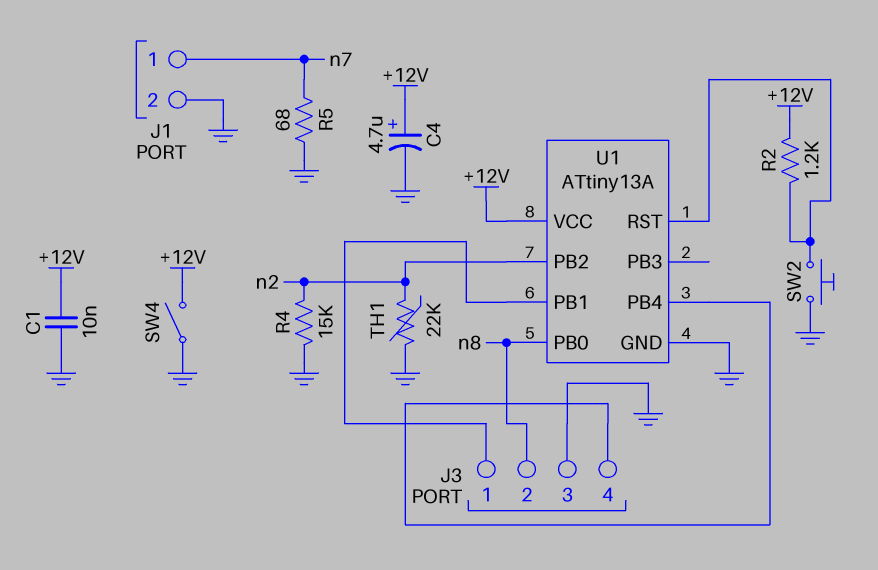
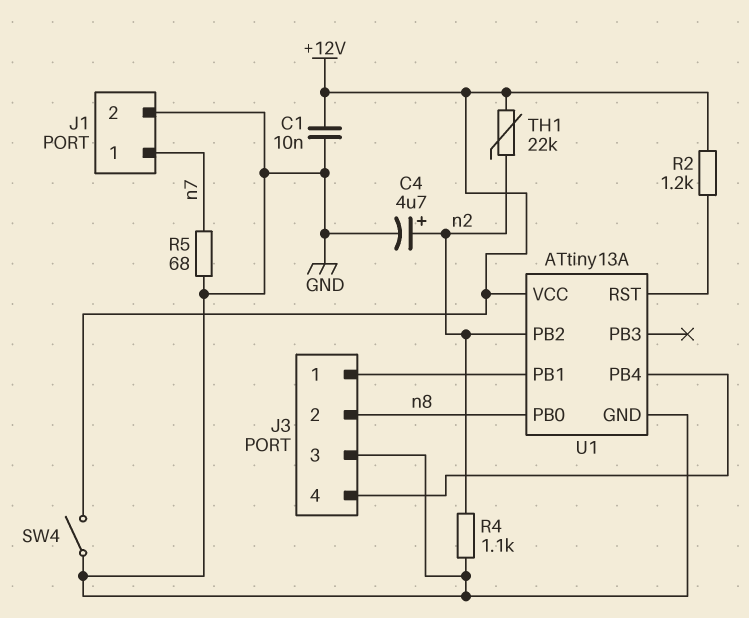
C4: 4.7uF (plus +12V, minus GND) -> 4.7uF (plus n2, minus GND)
R4: 15k (GND, n2) -> 1.1k (GND, n2)
SW2: button (GND, U1/RST) -> none
TH1: 22k (GND, n2) -> 22k (+12V, n2)

